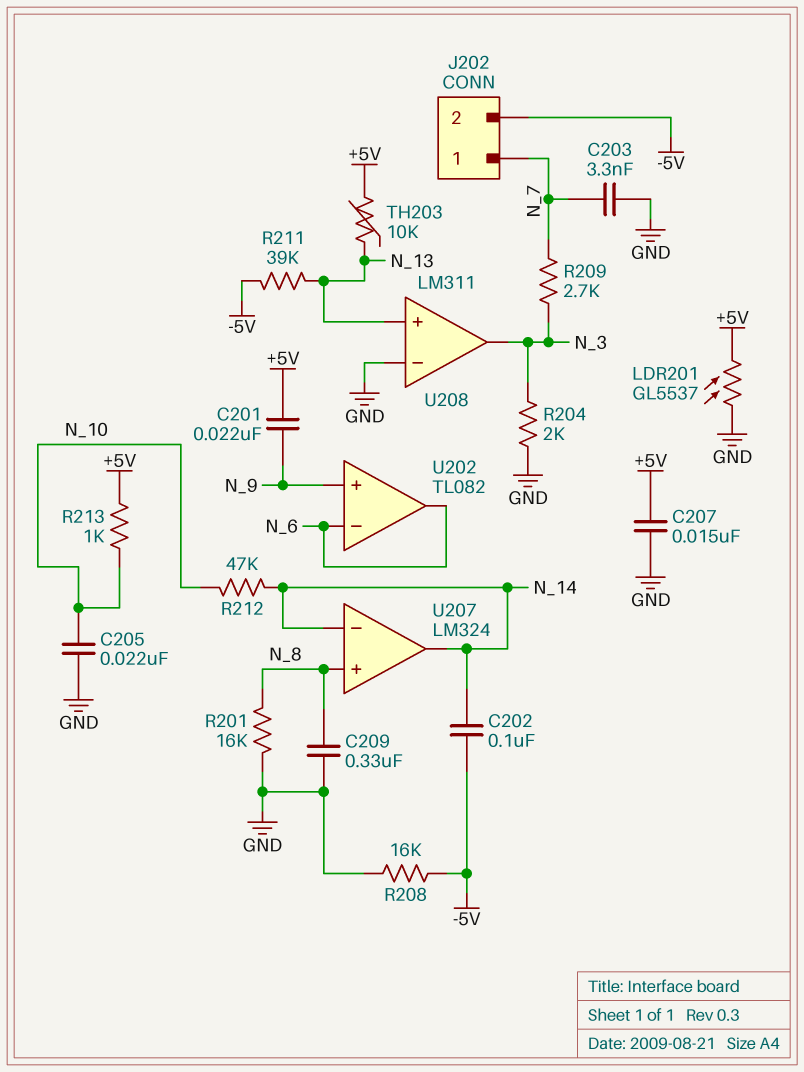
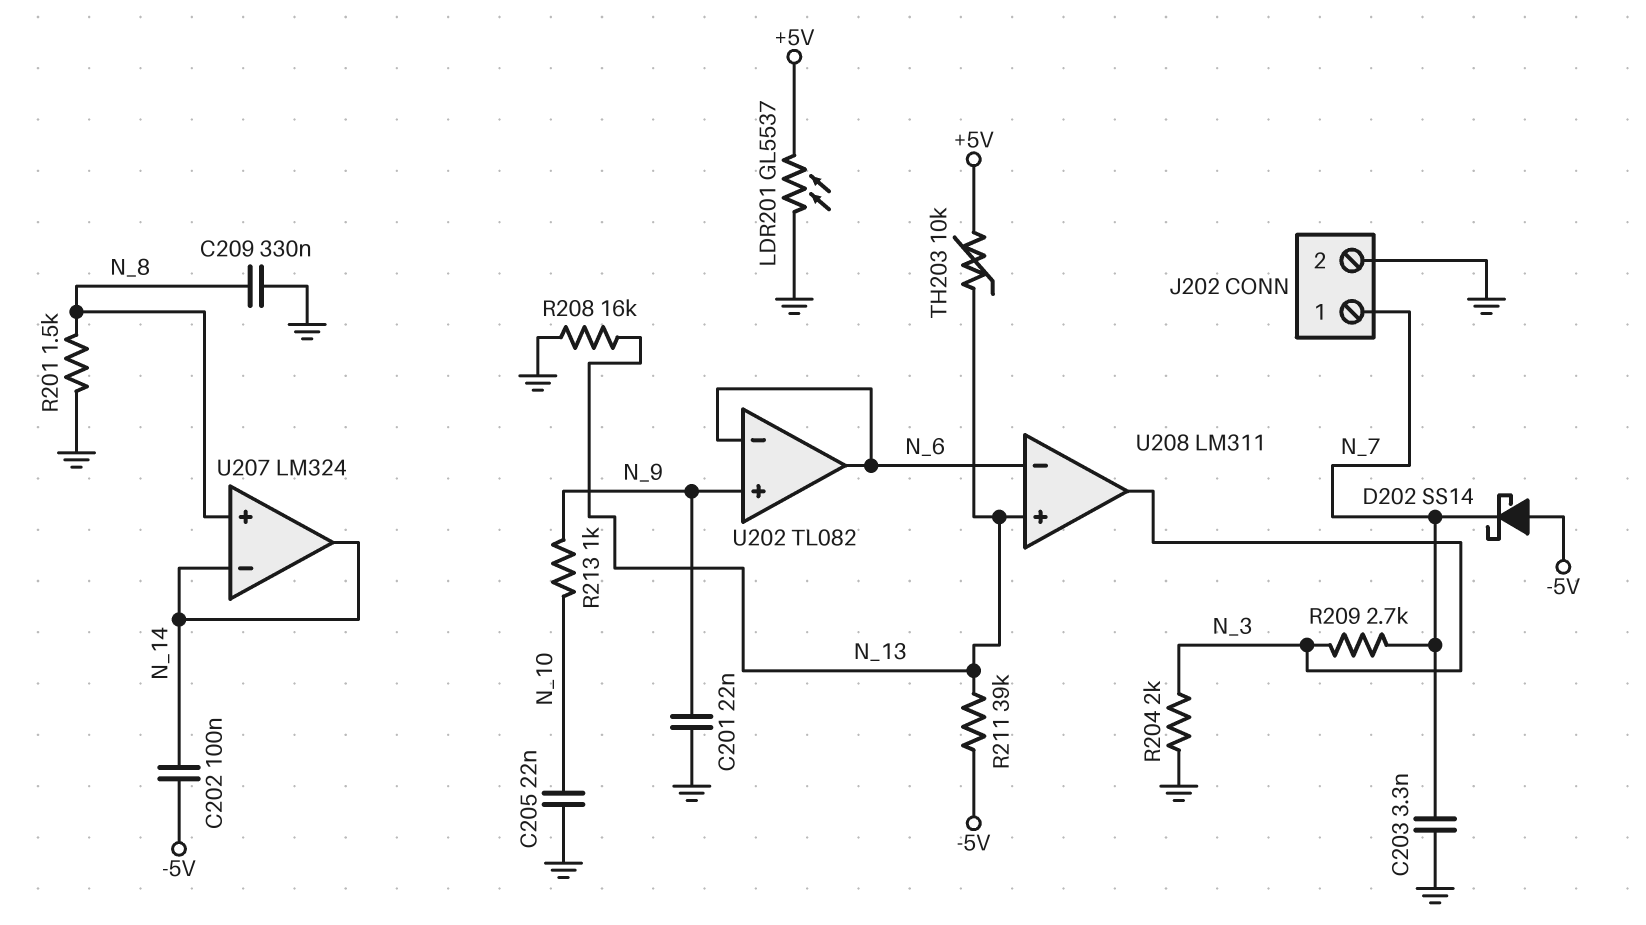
C201: 22nF (+5V, N_9) -> 22nF (GND, N_9)
C207: 15nF (+5V, GND) -> none
D202: none -> schottky SS14 (A -5V, K N_7)
J202 pin 2: -5V -> GND
R201: 16k (GND, N_8) -> 1.5k (GND, N_8)
R208: 16k (-5V, GND) -> 16k (GND, N_13)
R212: 47k (N_10, N_14) -> none
R213: 1k (+5V, N_10) -> 1k (N_9, N_10)
U208 pin in-: GND -> N_6

